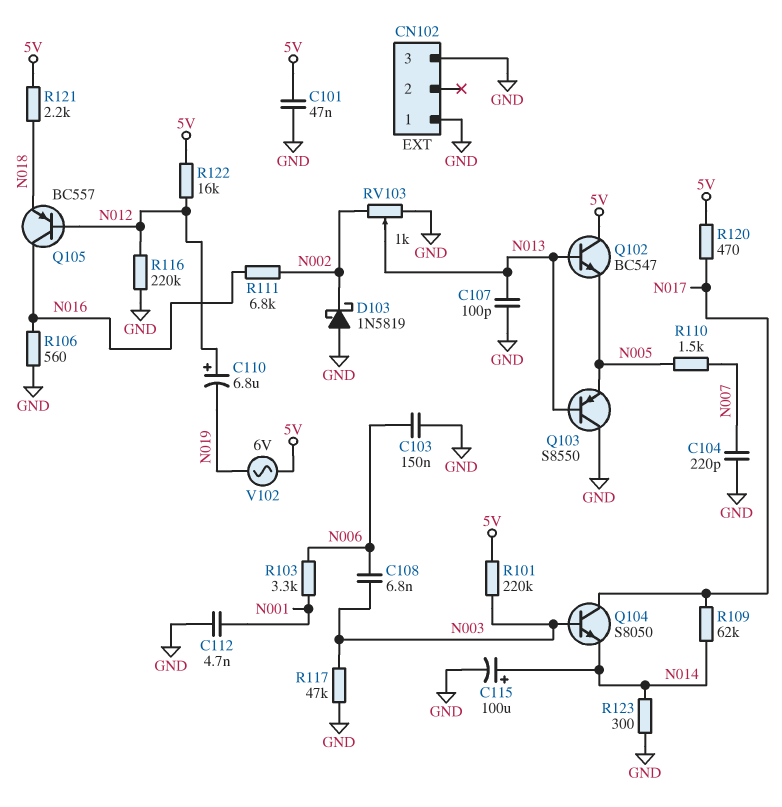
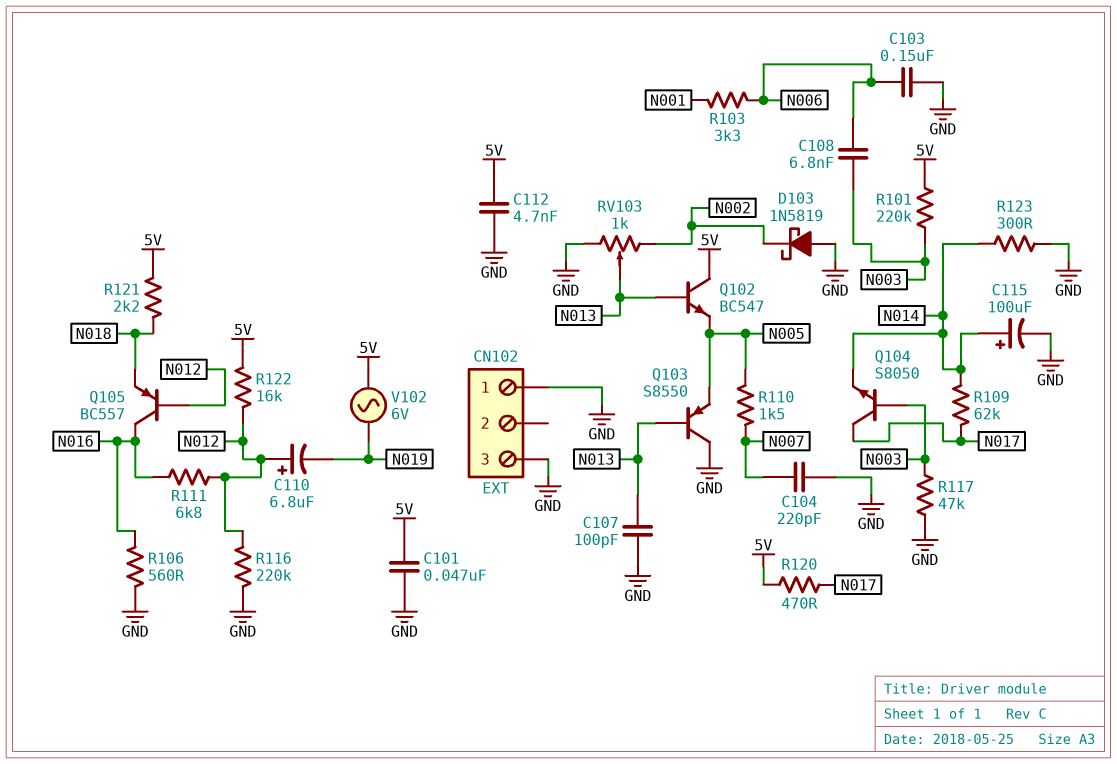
C112: 4.7nF (GND, N001) -> 4.7nF (5V, GND)
R111: 6.8k (N002, N016) -> 6.8k (N012, N016)

